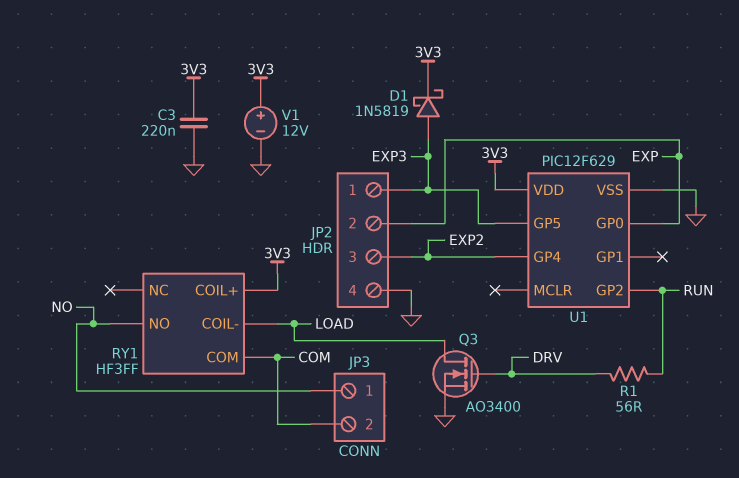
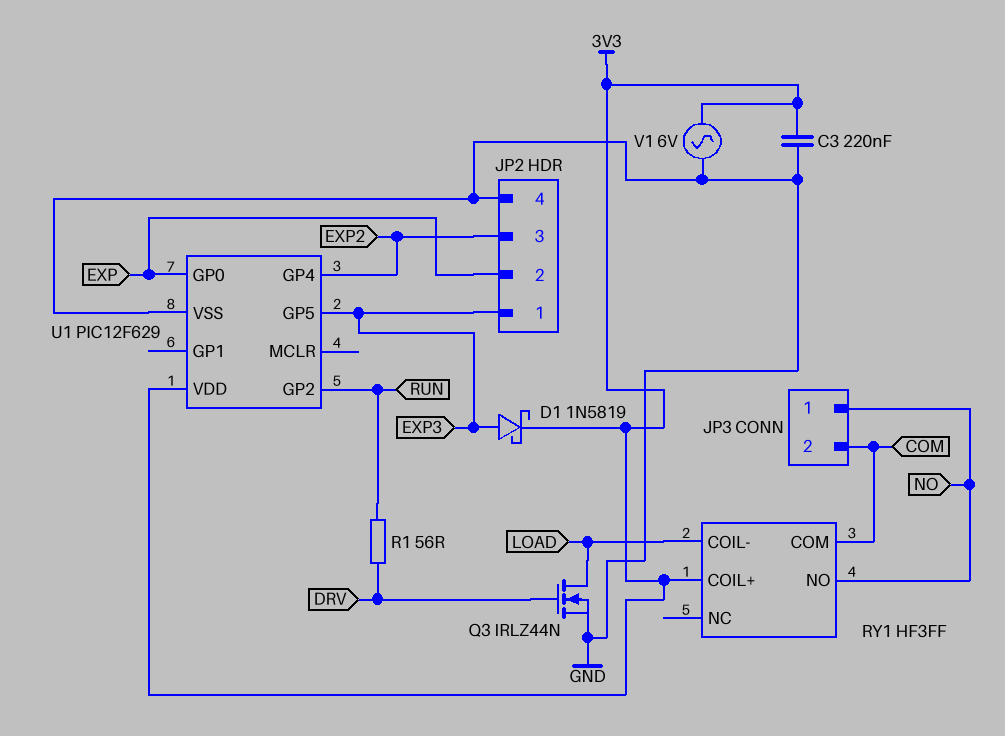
Q3: NMOS AO3400 (G DRV, D LOAD, S GND) -> NMOS IRLZ44N (G DRV, D LOAD, S GND)
V1: 12V (plus 3V3, minus GND) -> AC 6V (3V3, GND)

